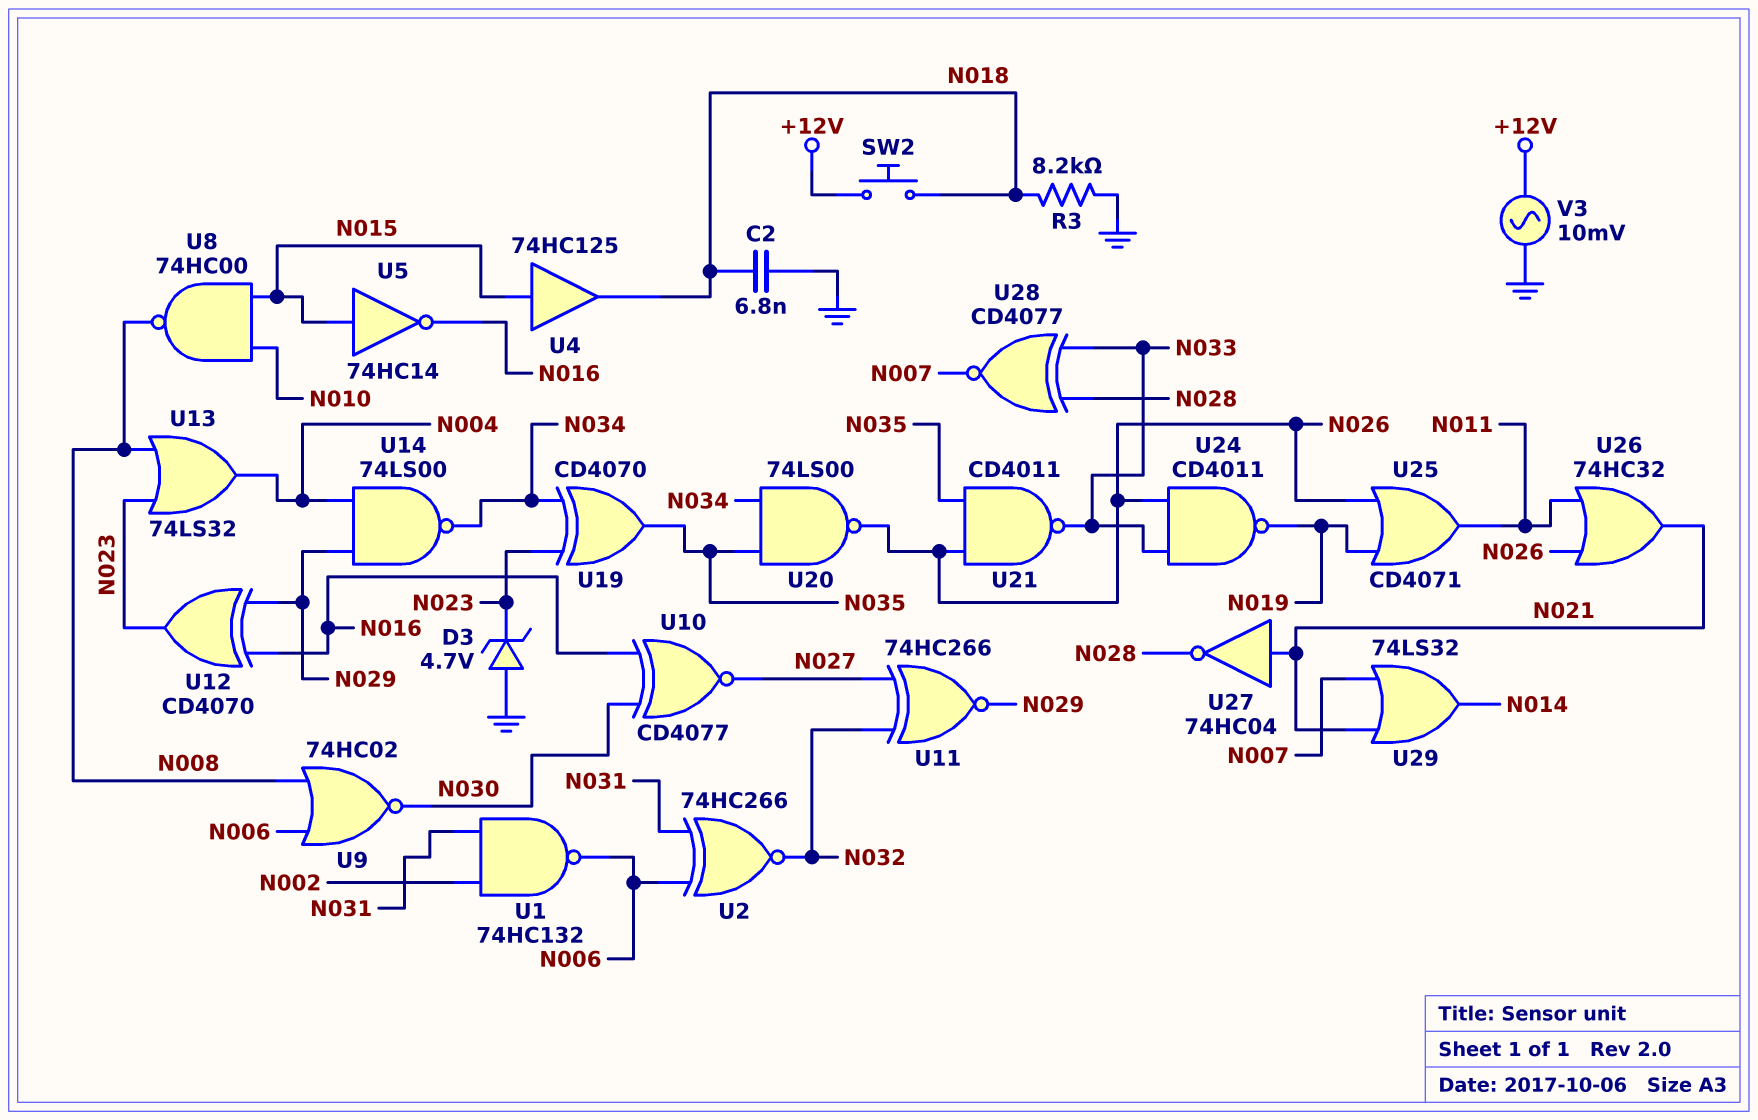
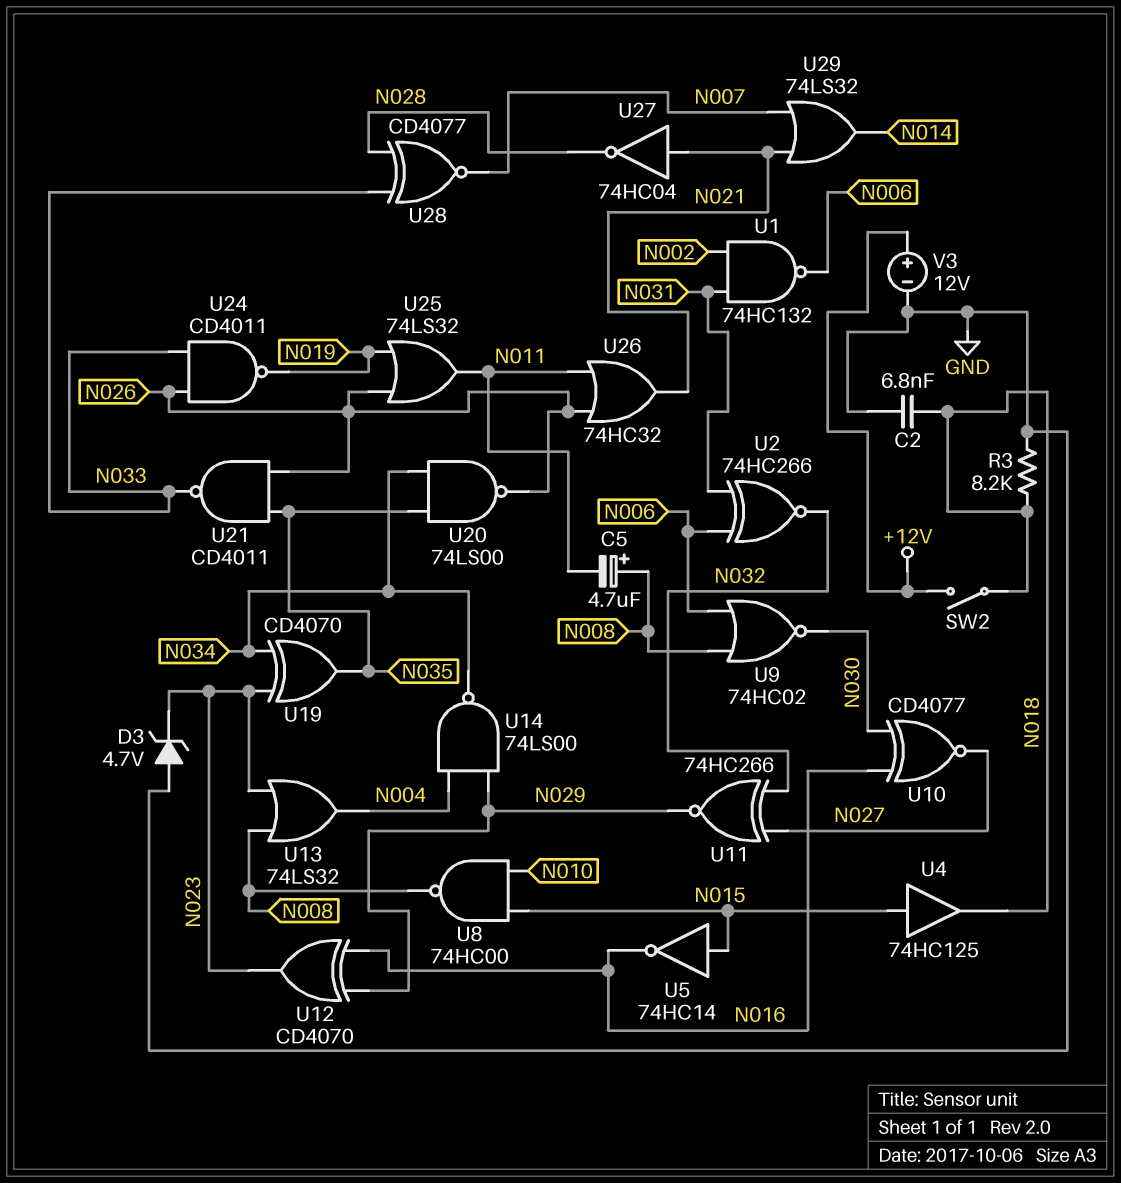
C5: none -> 4.7uF (plus N008, minus N011)
SW2: button (+12V, N018) -> switch (+12V, N018)
U25: OR CD4071 (in N019, in N026, out N011) -> OR 74LS32 (in N019, in N026, out N011)
V3: AC 10mV (+12V, GND) -> 12V (plus +12V, minus GND)

